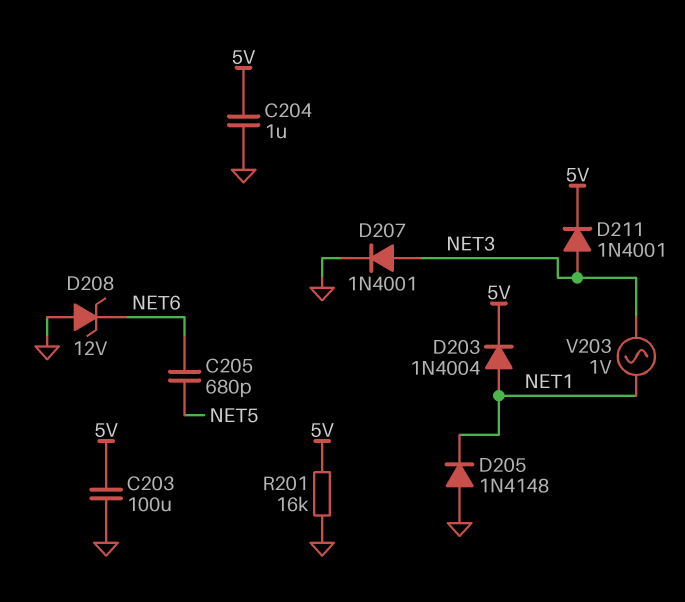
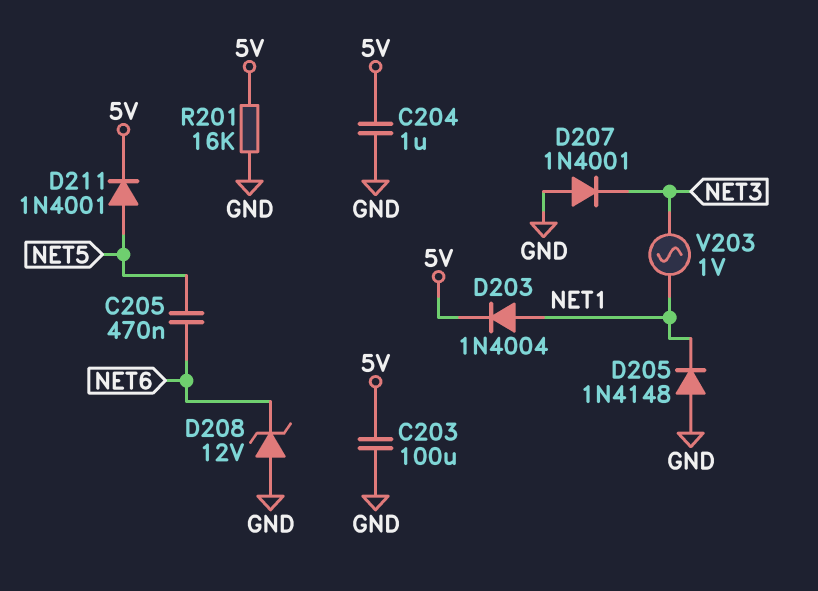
C205: 680pF (NET5, NET6) -> 470nF (NET5, NET6)
D207: diode 1N4001 (A NET3, K GND) -> diode 1N4001 (A GND, K NET3)
D211: diode 1N4001 (A NET3, K 5V) -> diode 1N4001 (A NET5, K 5V)

